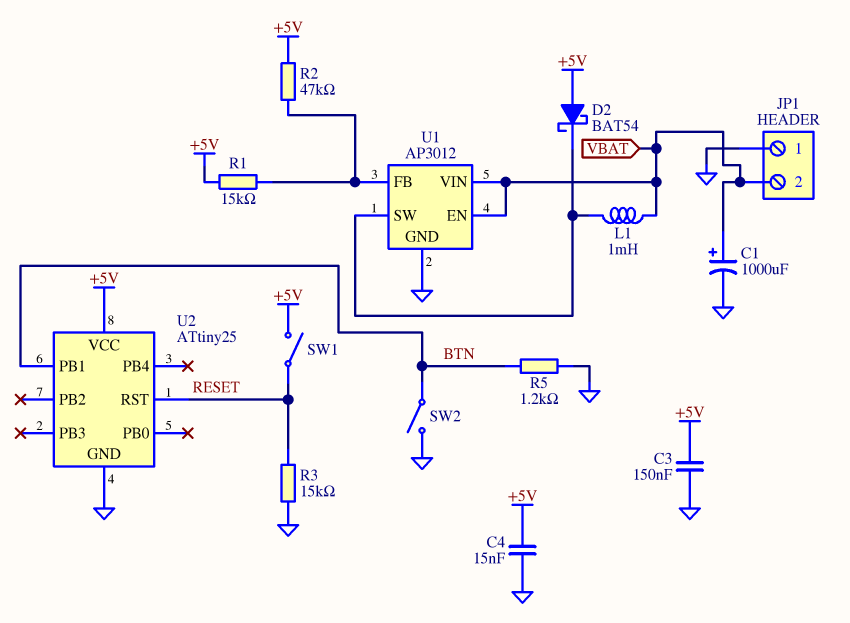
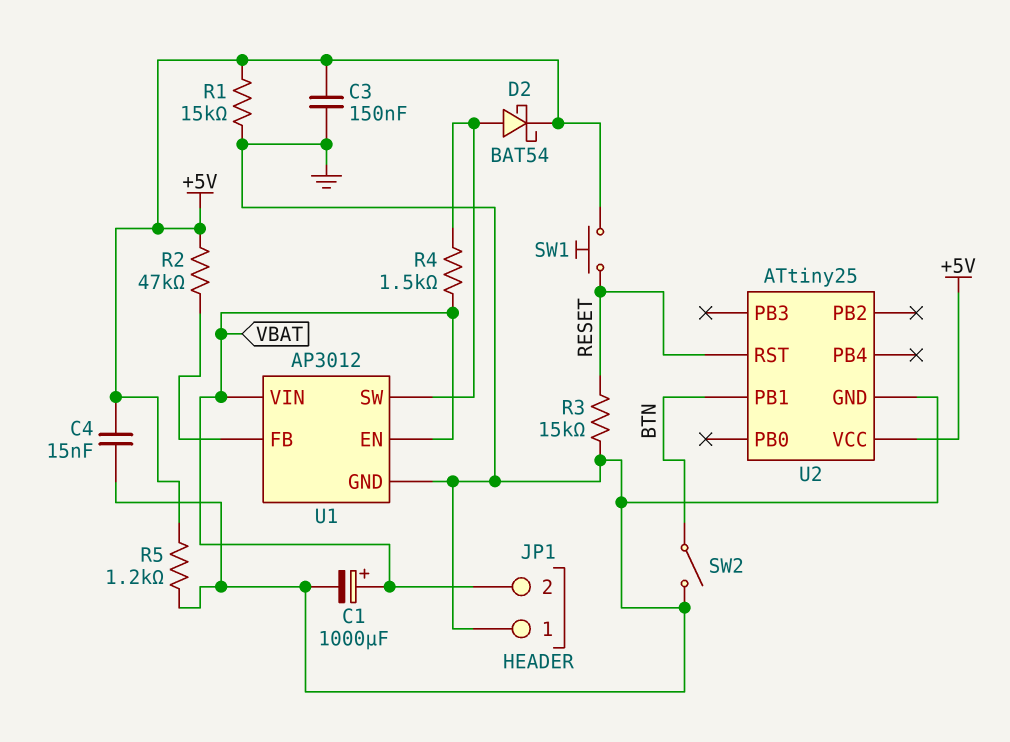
D2: schottky BAT54 (A +5V, K U1/SW) -> schottky BAT54 (A U1/SW, K +5V)
L1: 1mH (U1/SW, VBAT) -> none
R1: 15k (+5V, U1/FB) -> 15k (+5V, GND)
R4: none -> 1.5k (U1/SW, VBAT)
R5: 1.2k (BTN, GND) -> 1.2k (+5V, GND)
SW1: switch (+5V, RESET) -> button (+5V, RESET)

